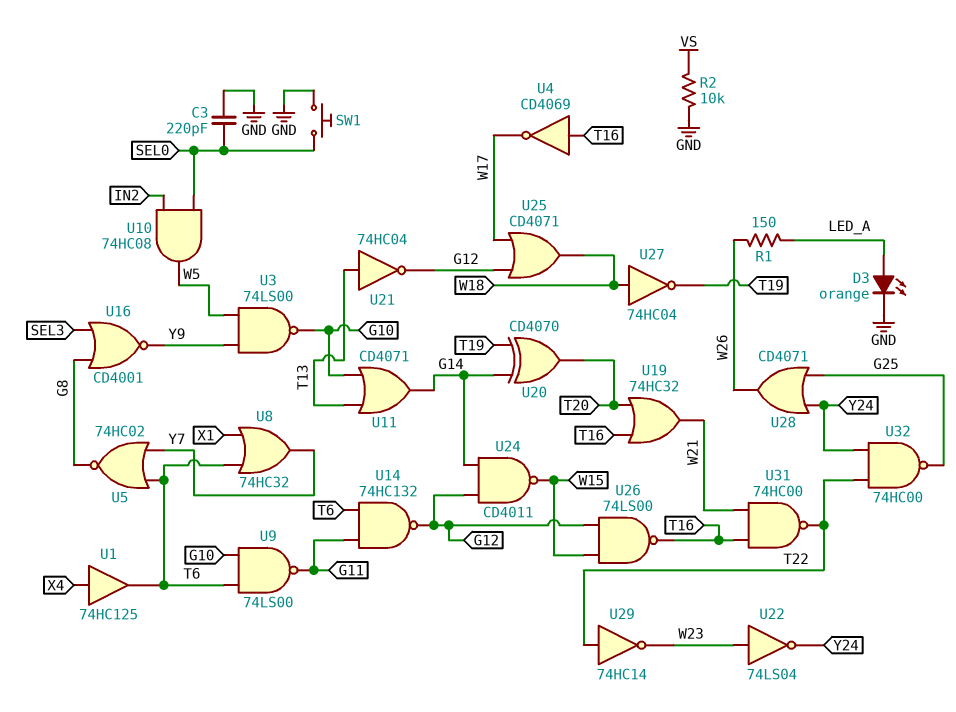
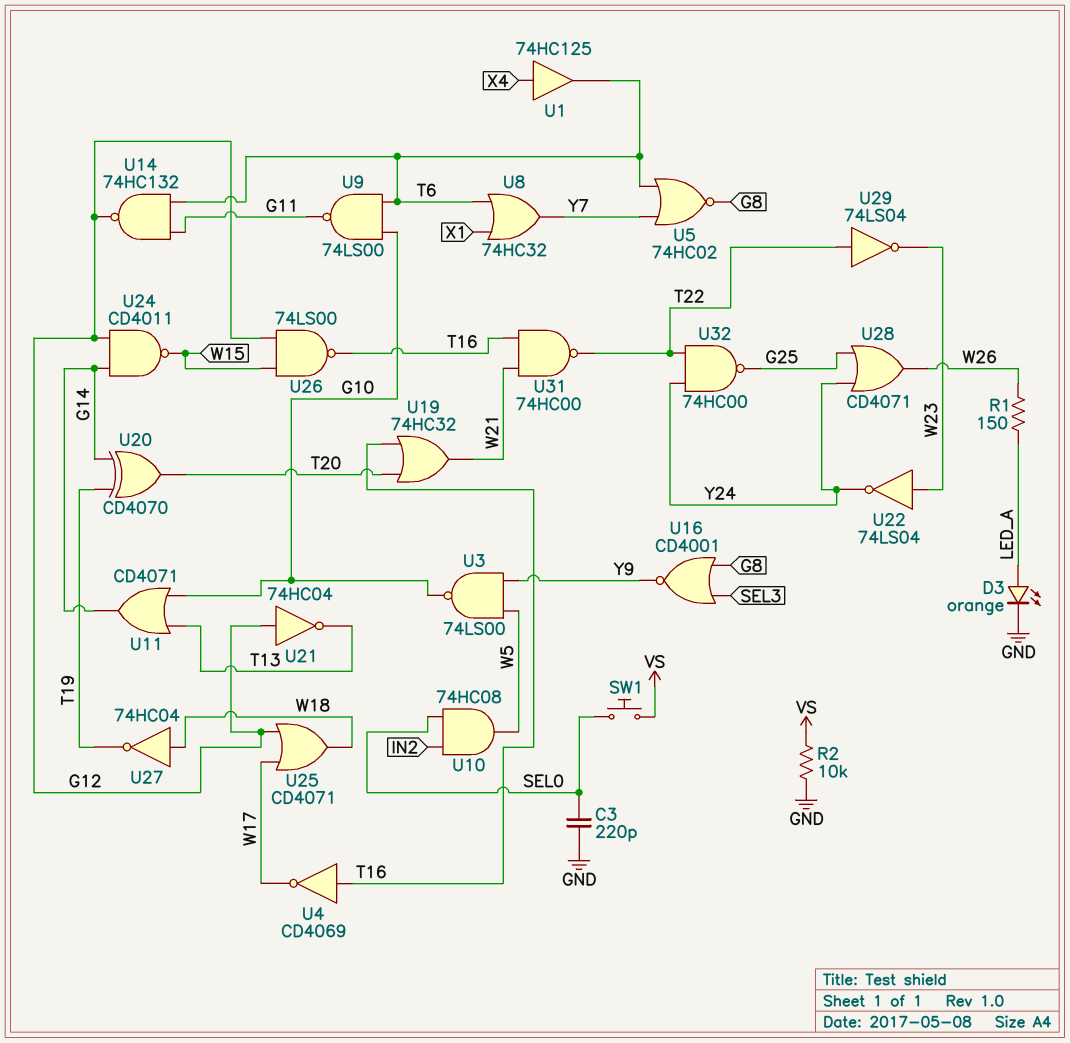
SW1: button (GND, SEL0) -> button (SEL0, VS)
U21: NOT 74HC04 (in T13, out G12) -> NOT 74HC04 (in G12, out T13)
U29: NOT 74HC14 (in T22, out W23) -> NOT 74LS04 (in T22, out W23)

